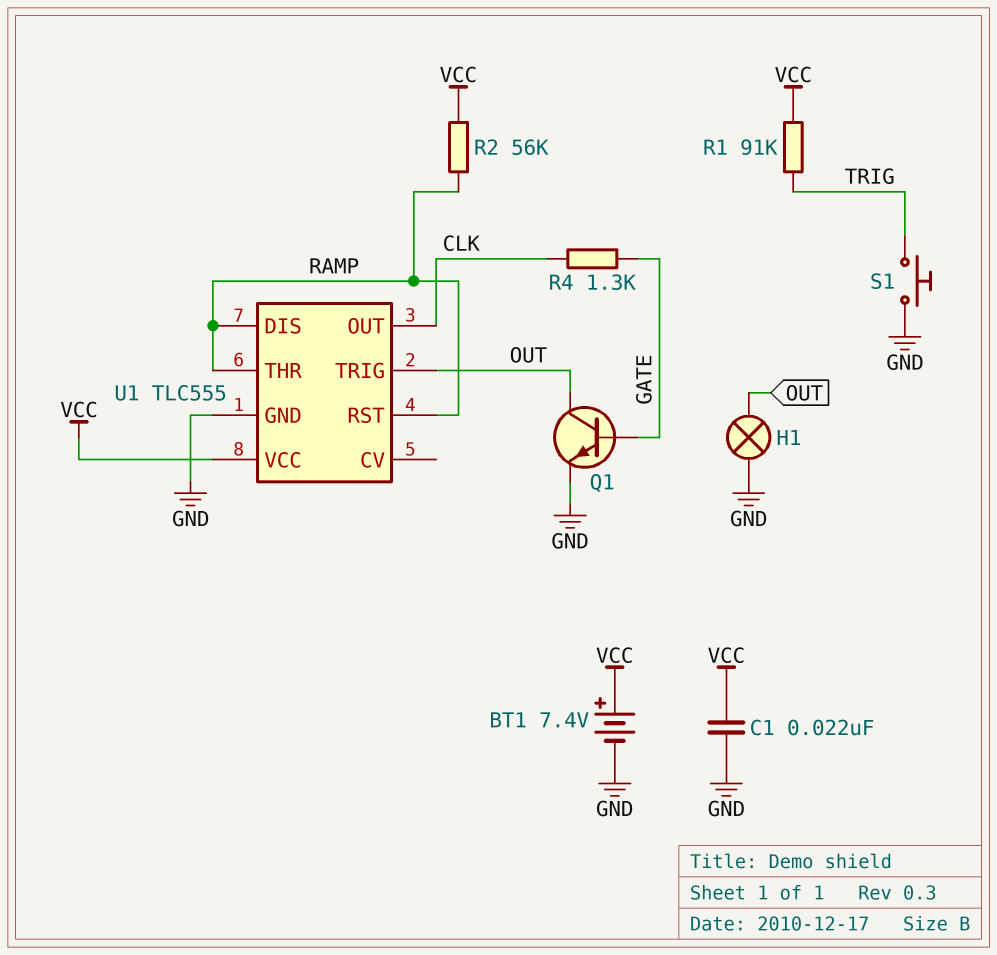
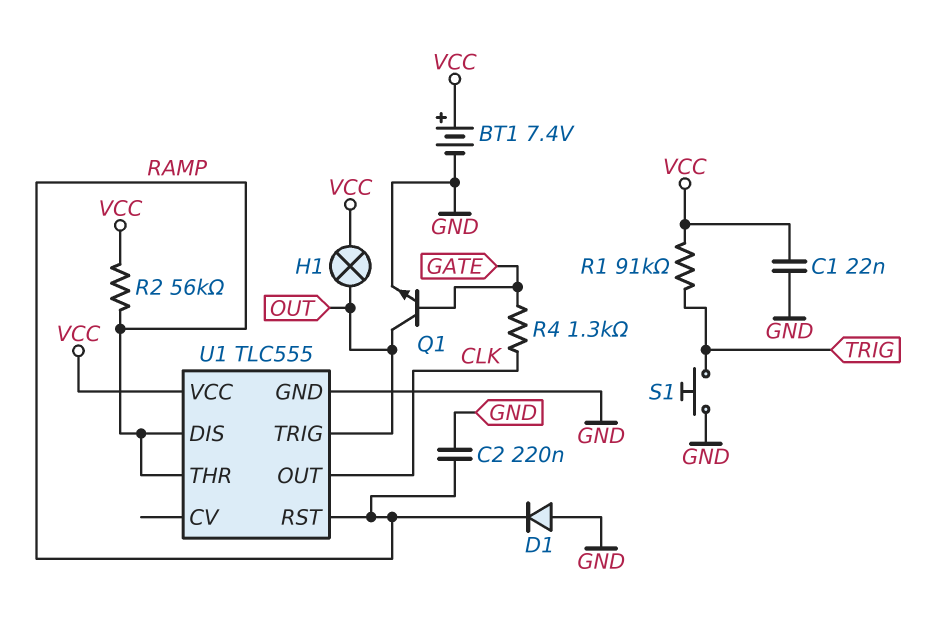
C2: none -> 220nF (GND, RAMP)
D1: none -> diode (A GND, K RAMP)
H1: lamp (GND, OUT) -> lamp (OUT, VCC)

